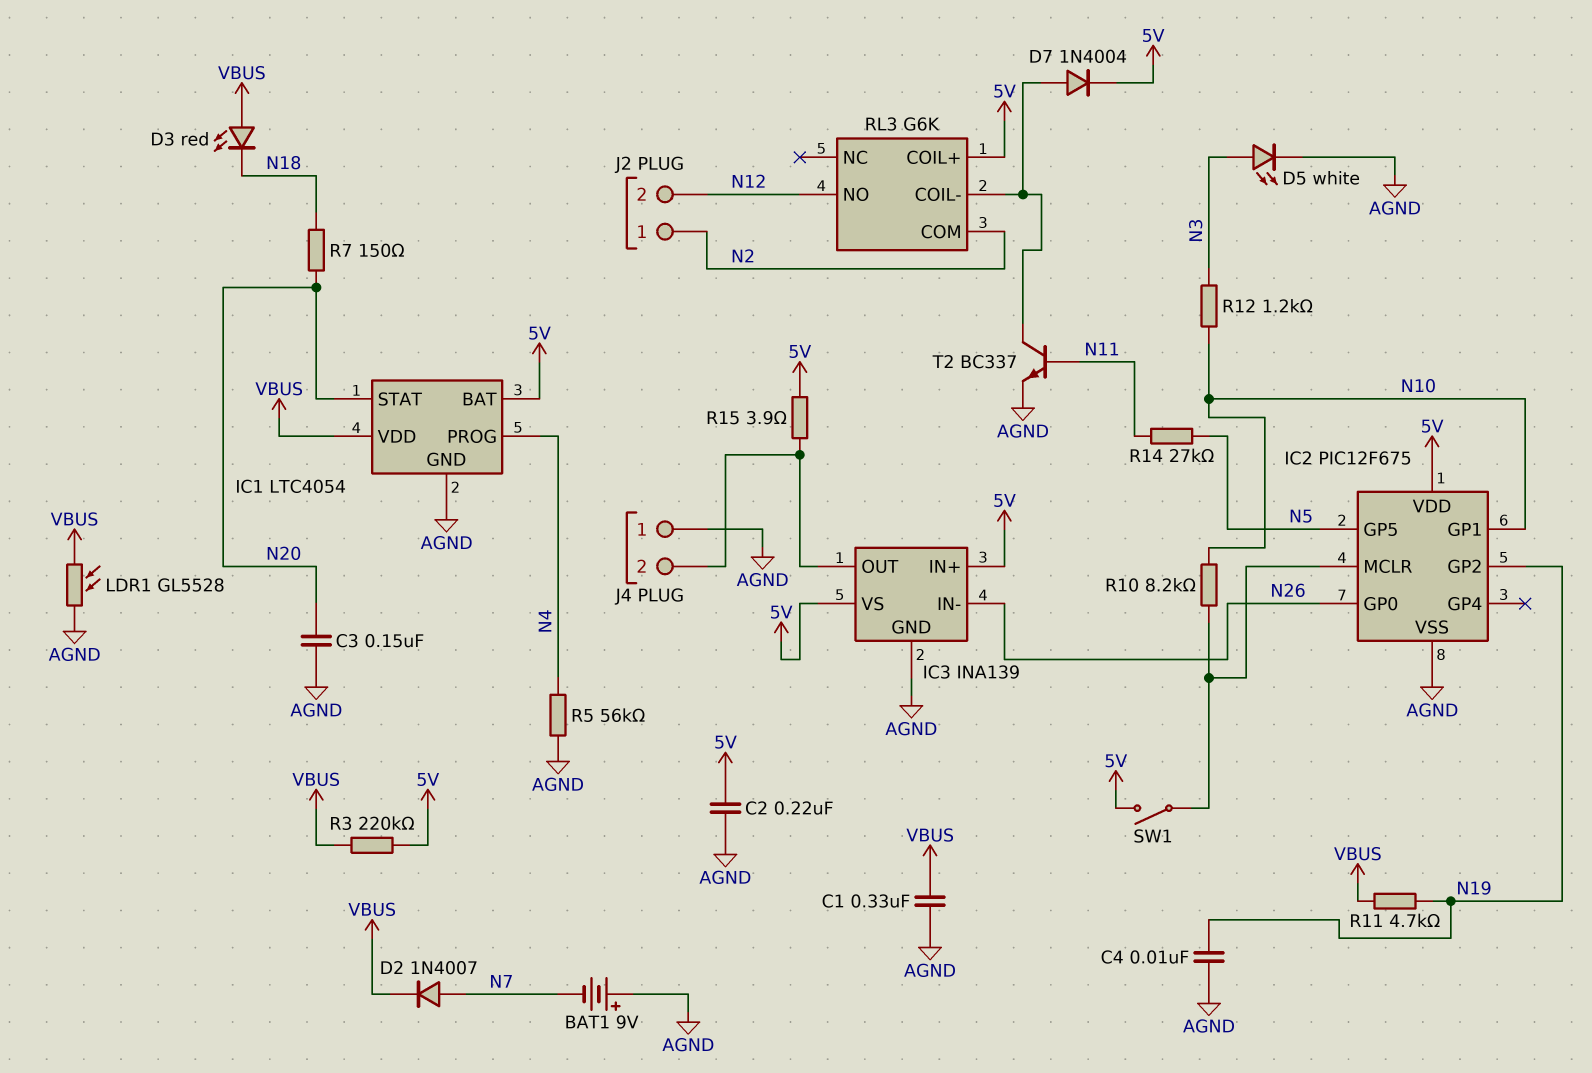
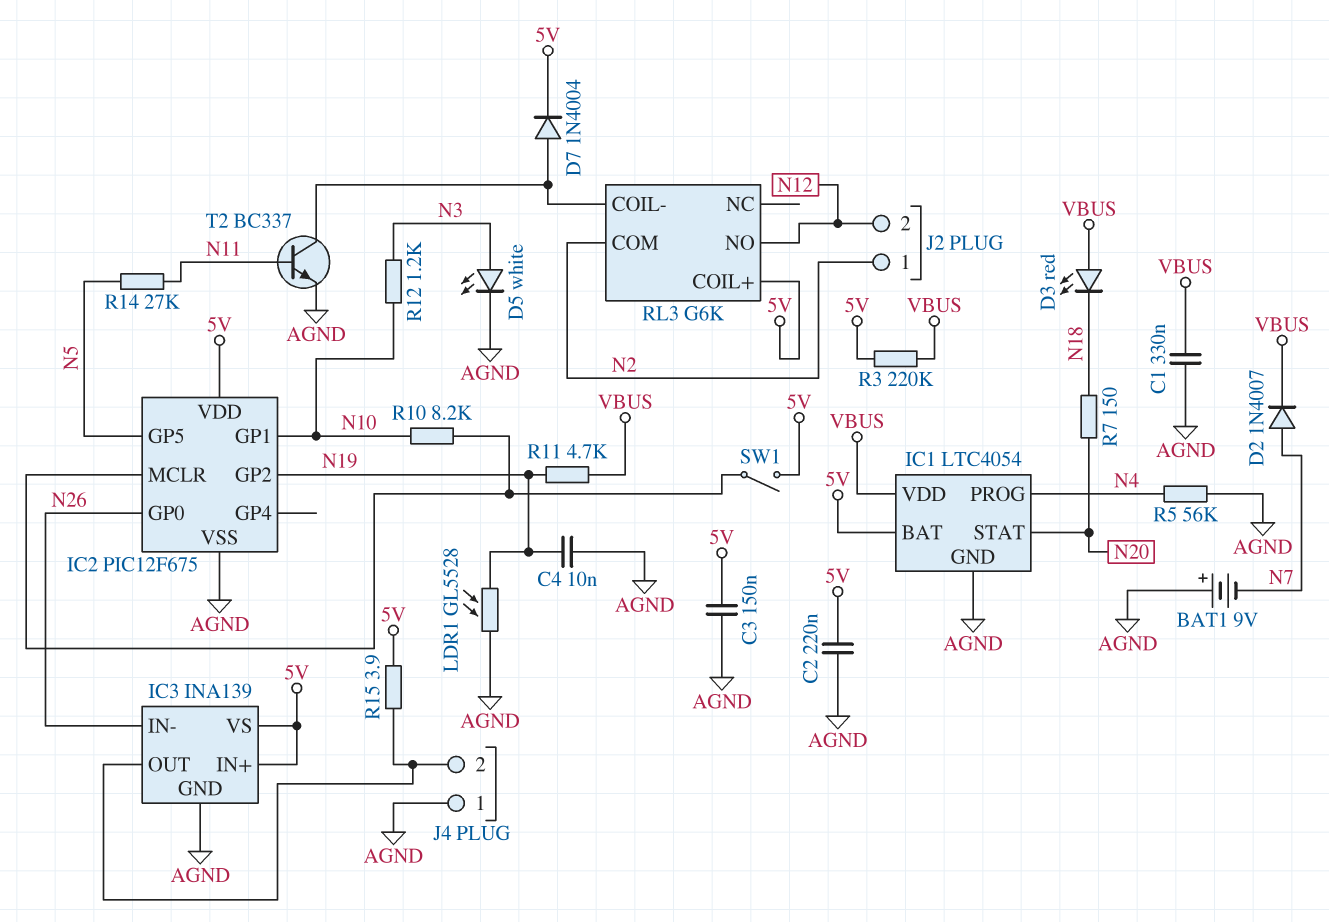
C3: 150nF (AGND, N20) -> 150nF (5V, AGND)
LDR1: GL5528 (AGND, VBUS) -> GL5528 (AGND, N19)

